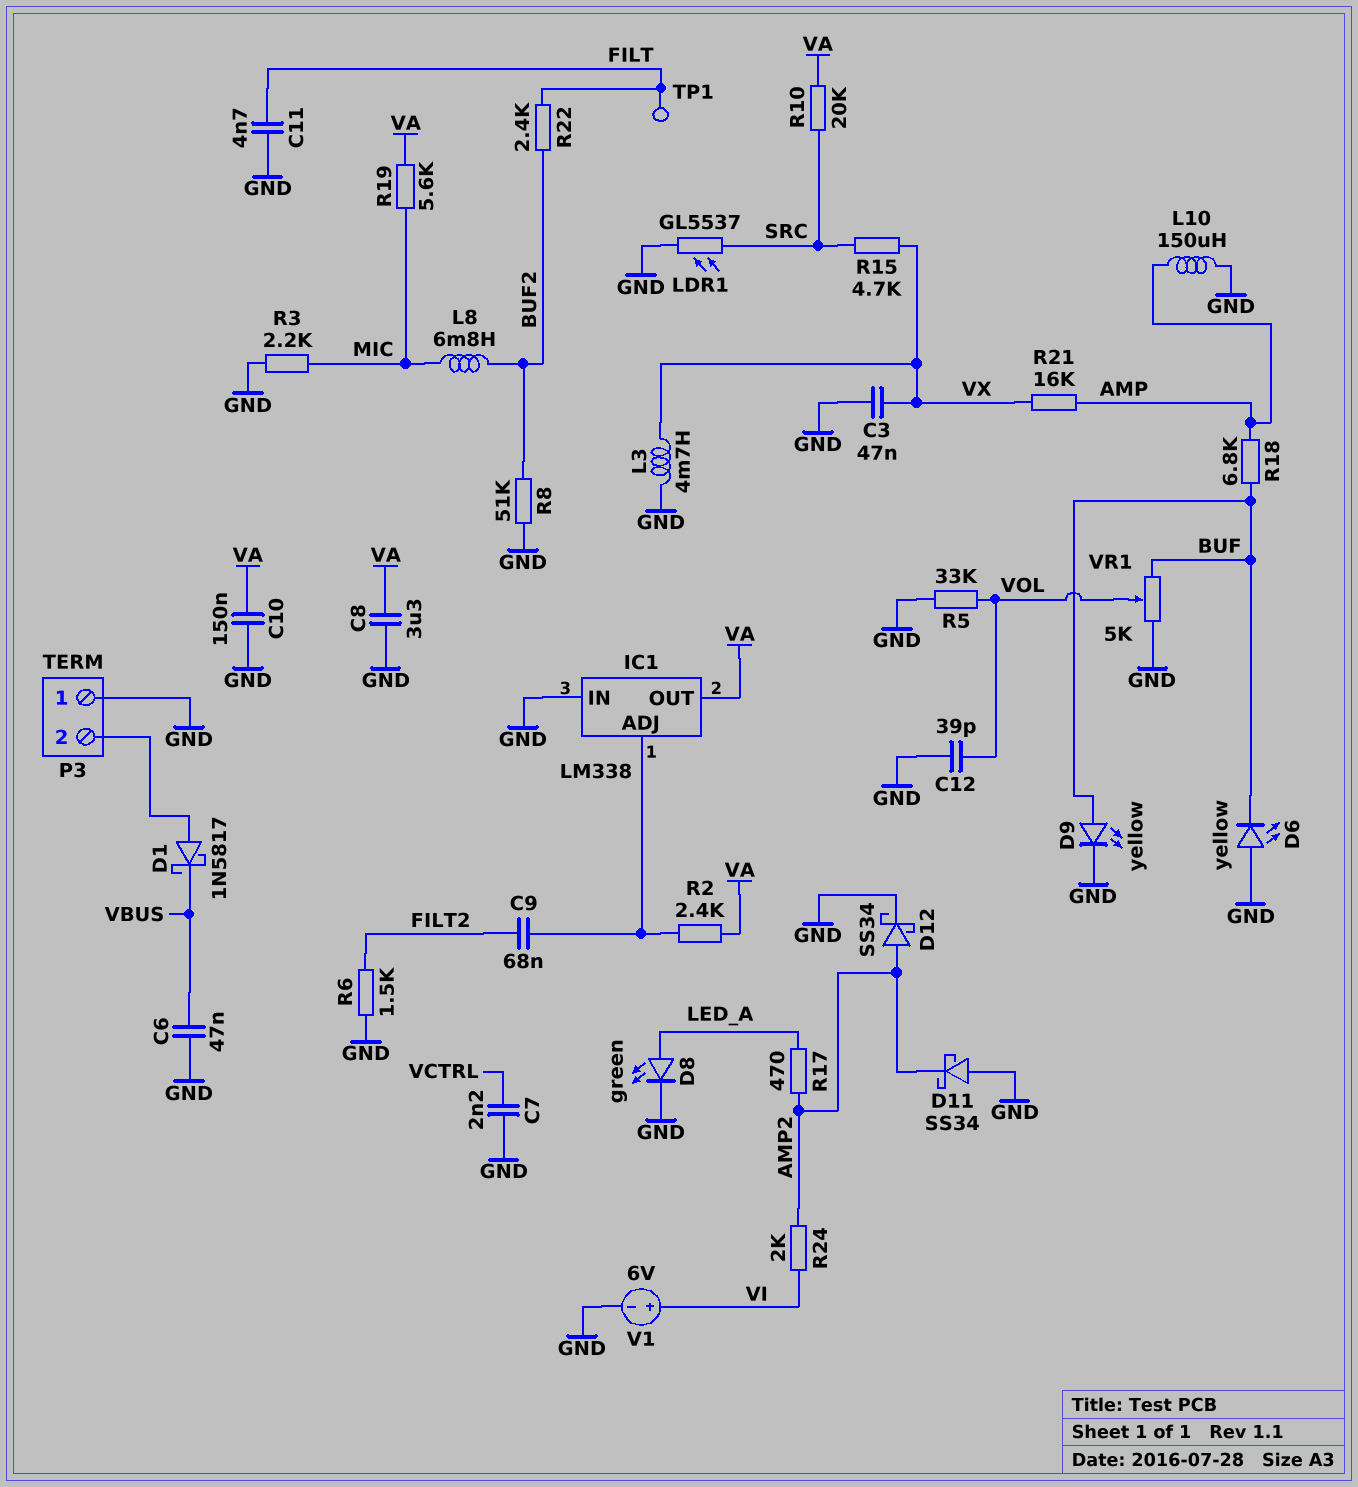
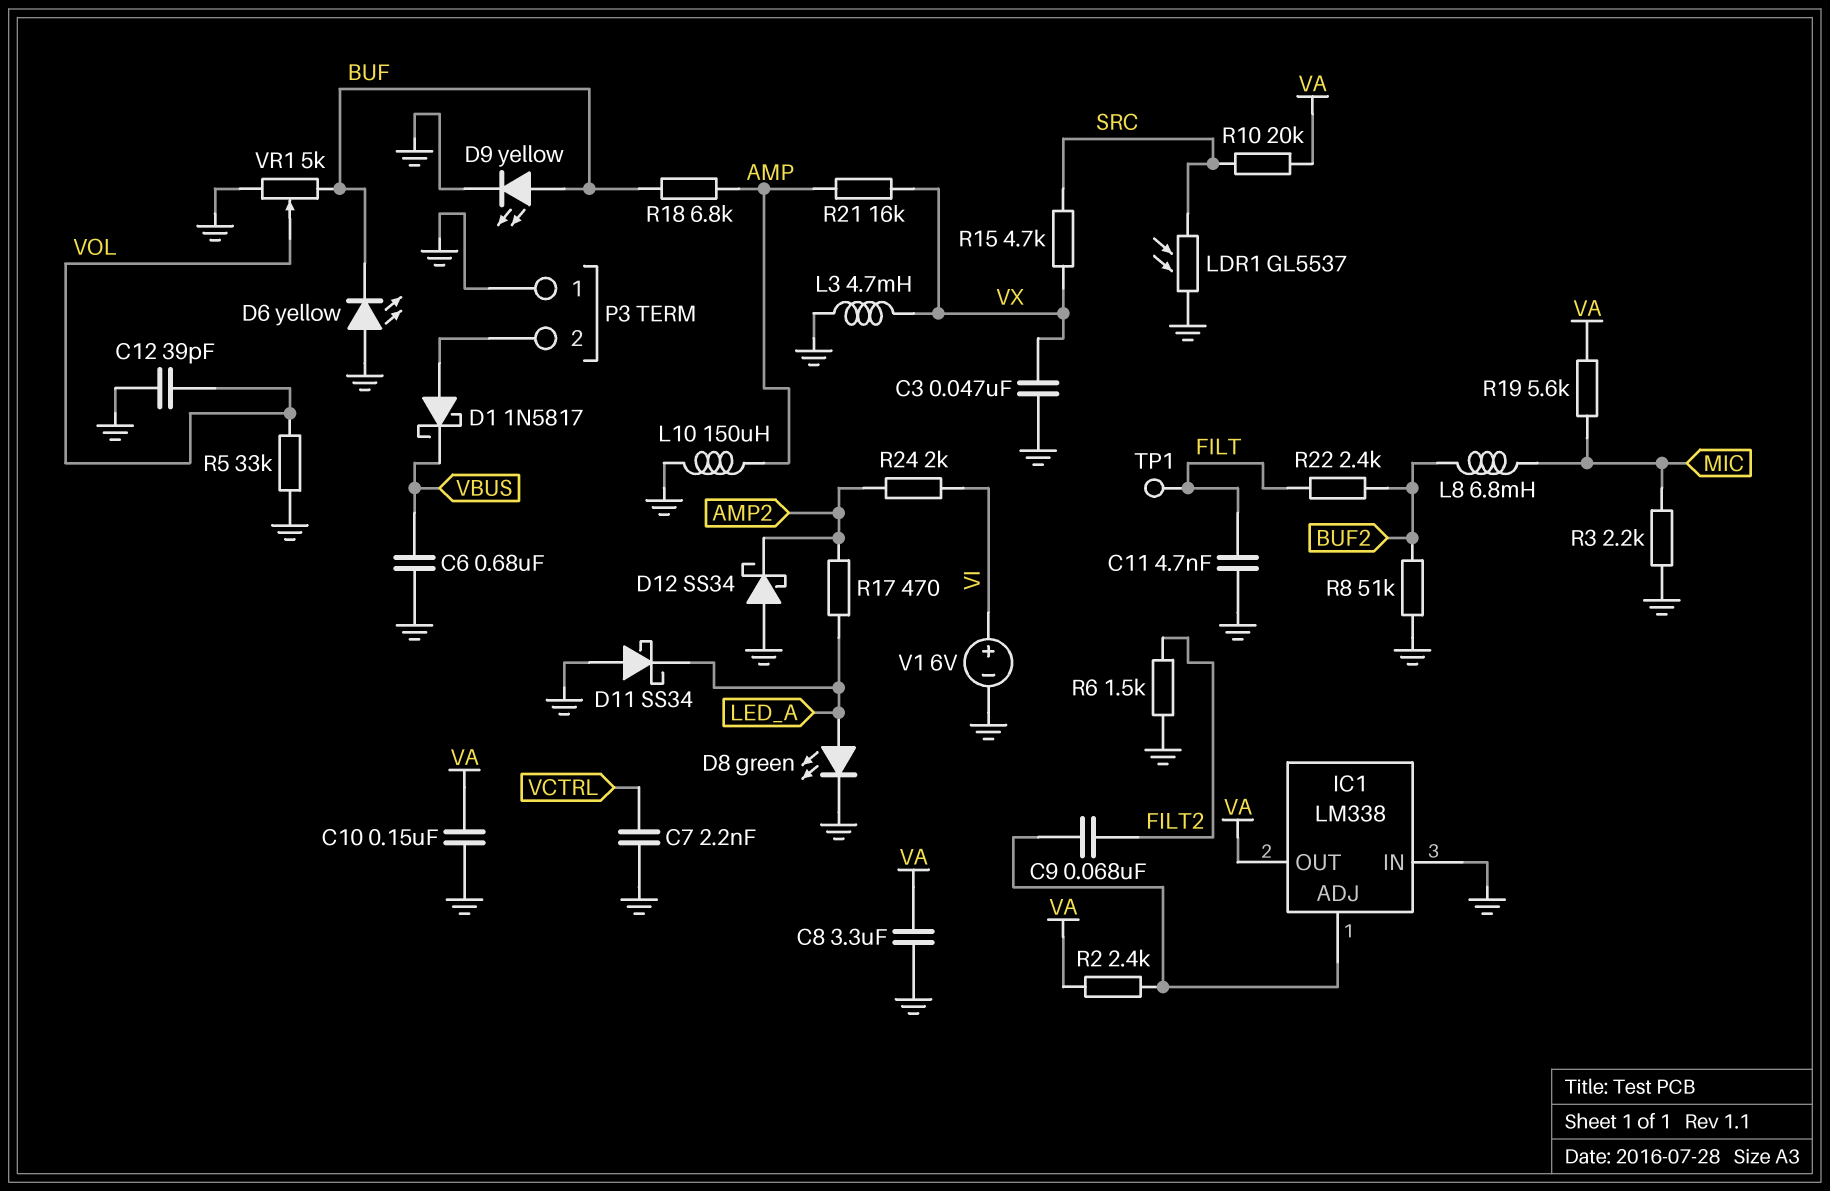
C6: 47nF (GND, VBUS) -> 680nF (GND, VBUS)
D11: schottky SS34 (A GND, K AMP2) -> schottky SS34 (A GND, K LED_A)
D12: schottky SS34 (A AMP2, K GND) -> schottky SS34 (A GND, K AMP2)

